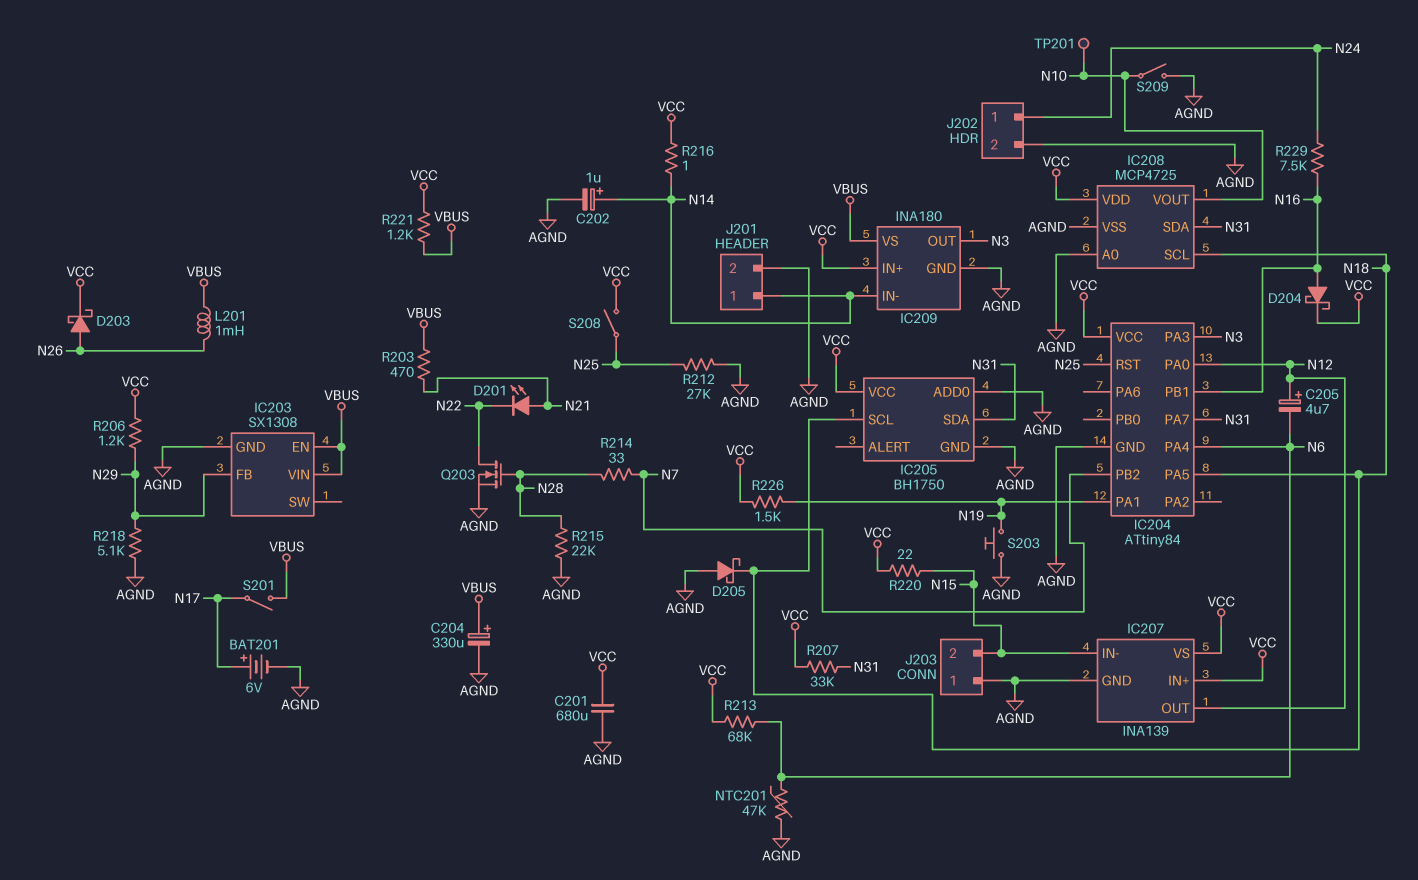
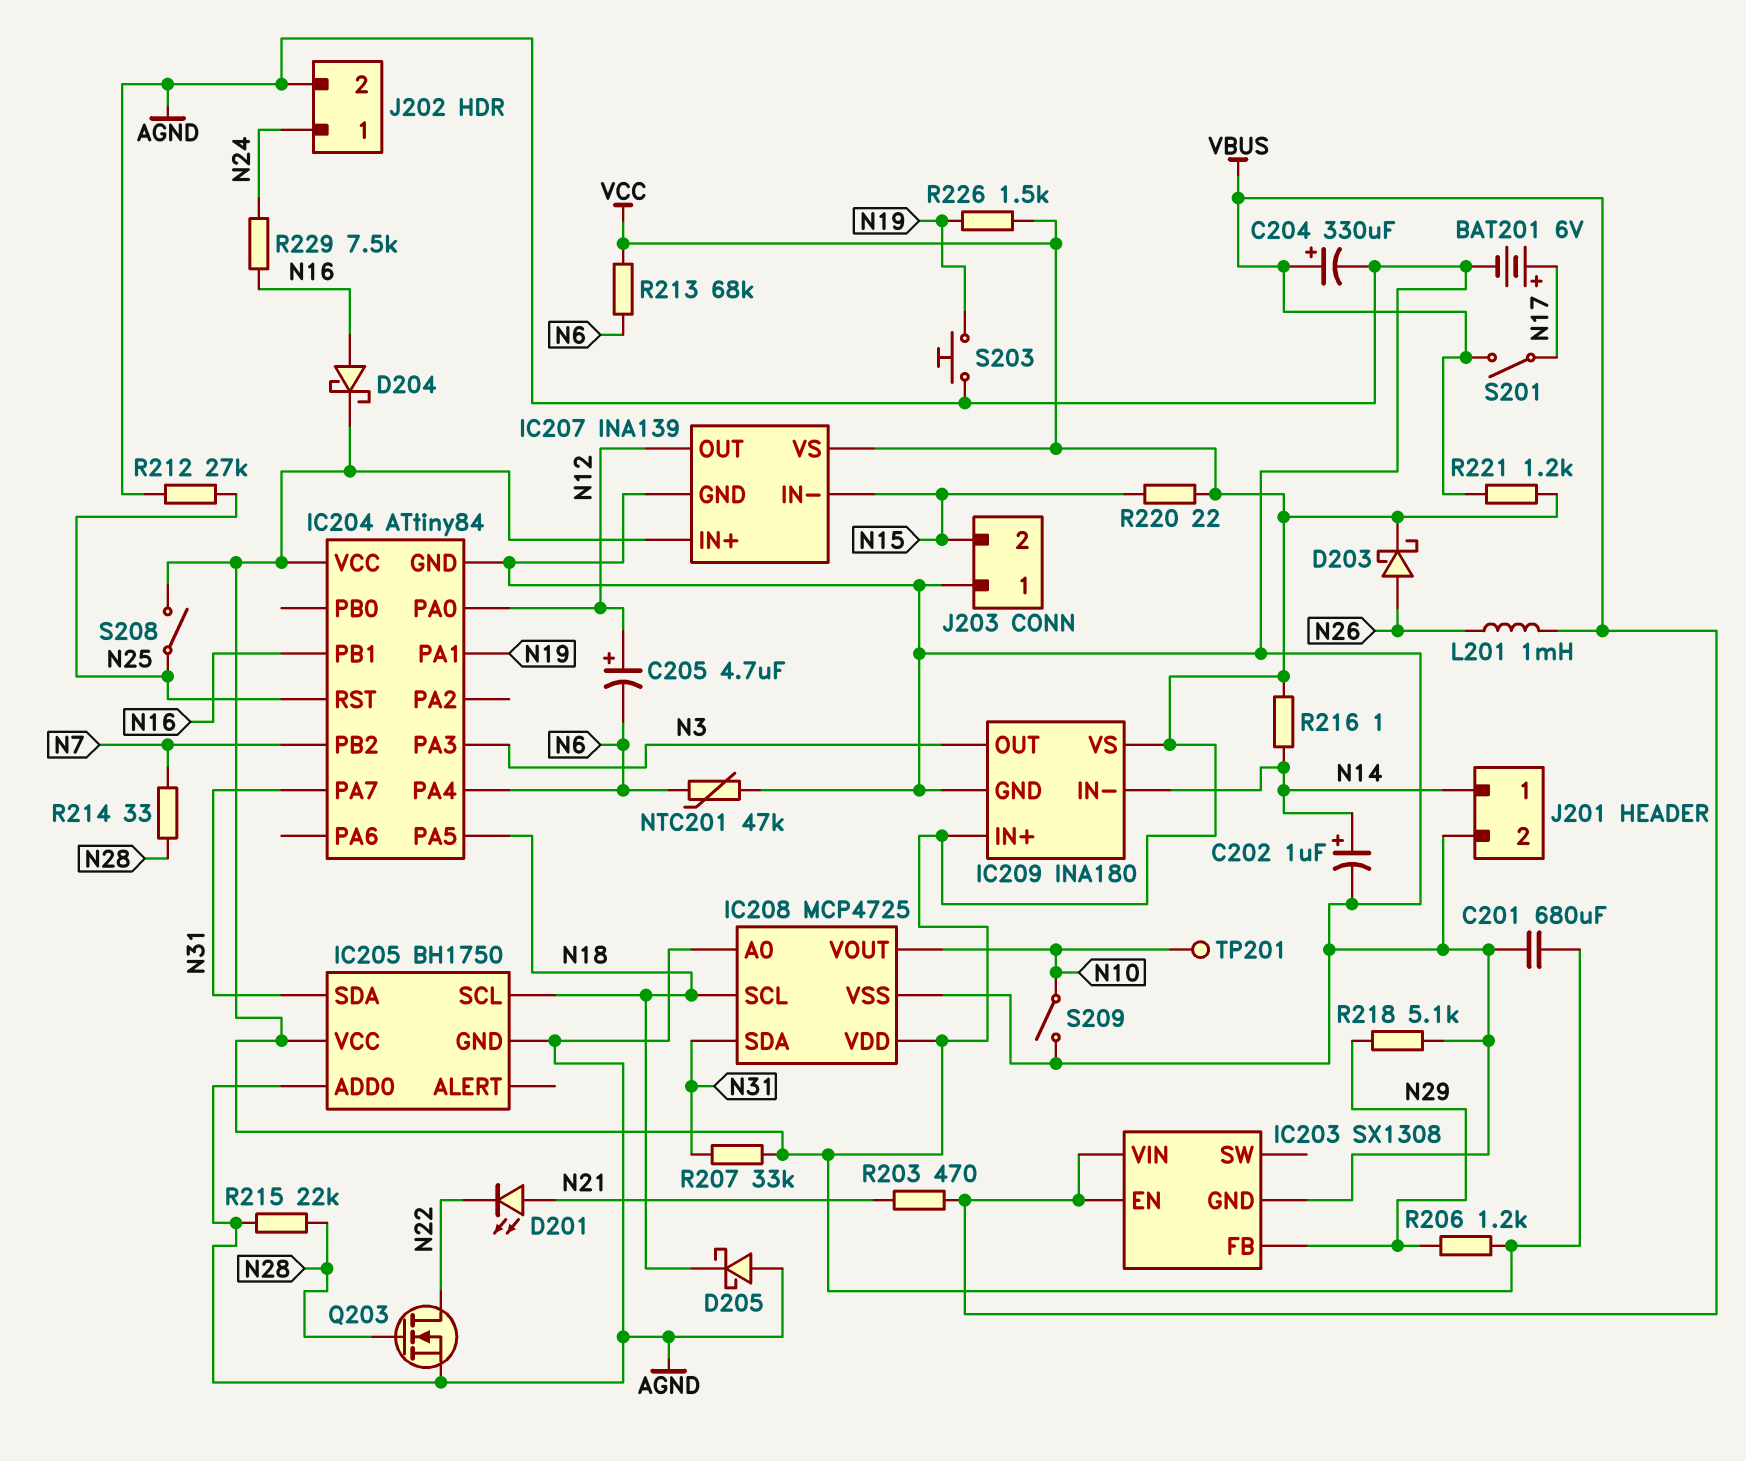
IC209 pin VS: VBUS -> VCC

